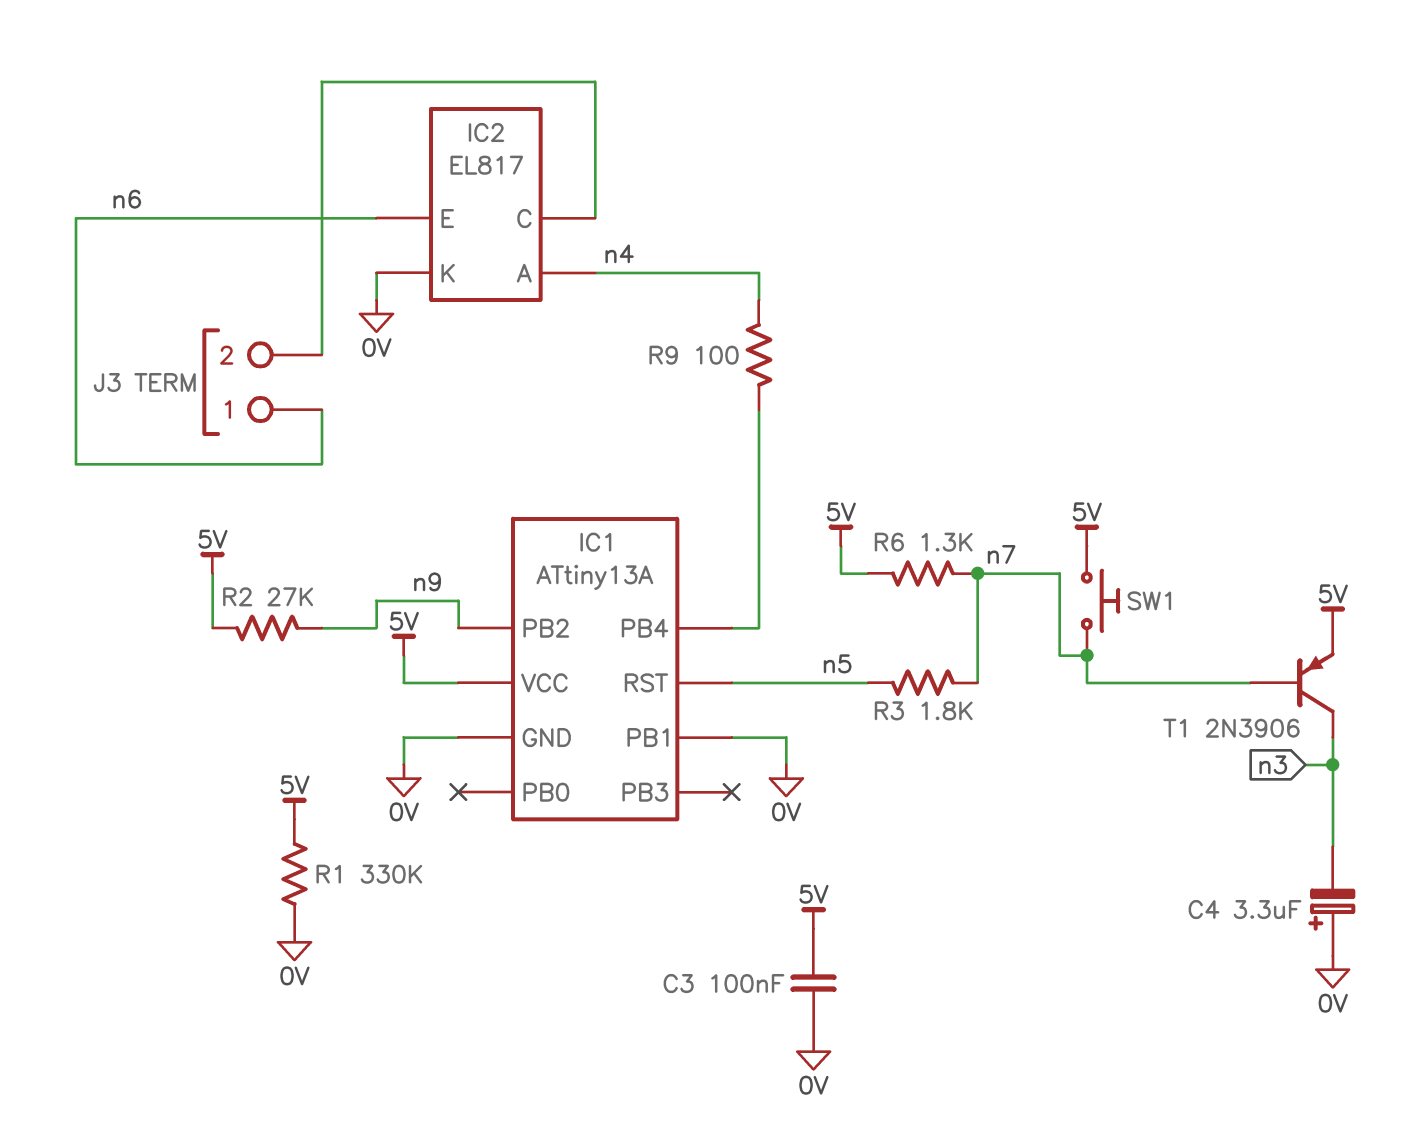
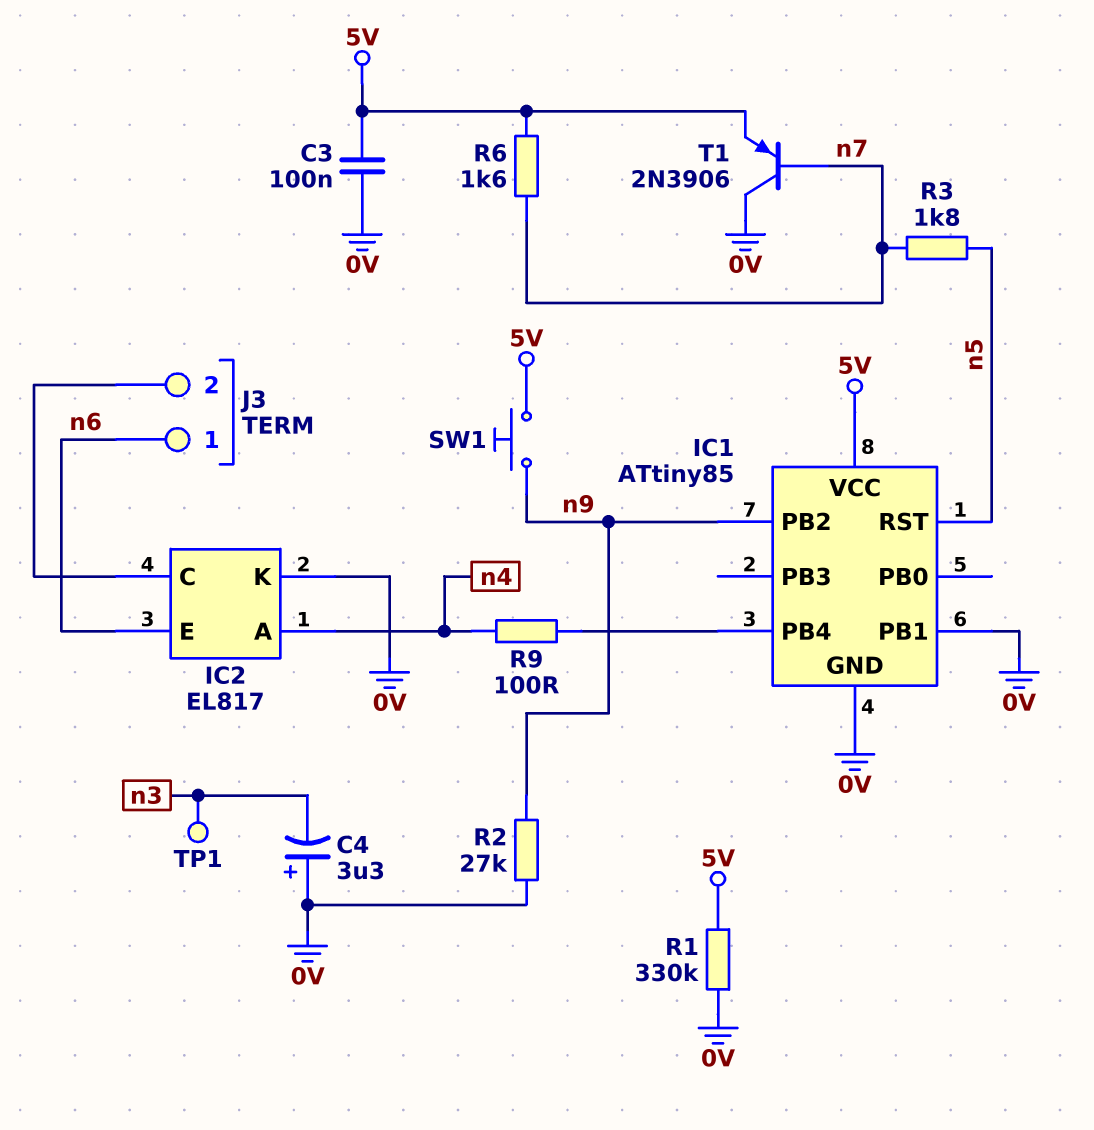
IC1: ATtiny13A -> ATtiny85
R2: 27k (5V, n9) -> 27k (0V, n9)
R6: 1.3k (5V, n7) -> 1.6k (5V, n7)
SW1: button (5V, n7) -> button (5V, n9)
T1: PNP 2N3906 (B n7, C n3, E 5V) -> PNP 2N3906 (B n7, C 0V, E 5V)
TP1: none -> test point (n3)

